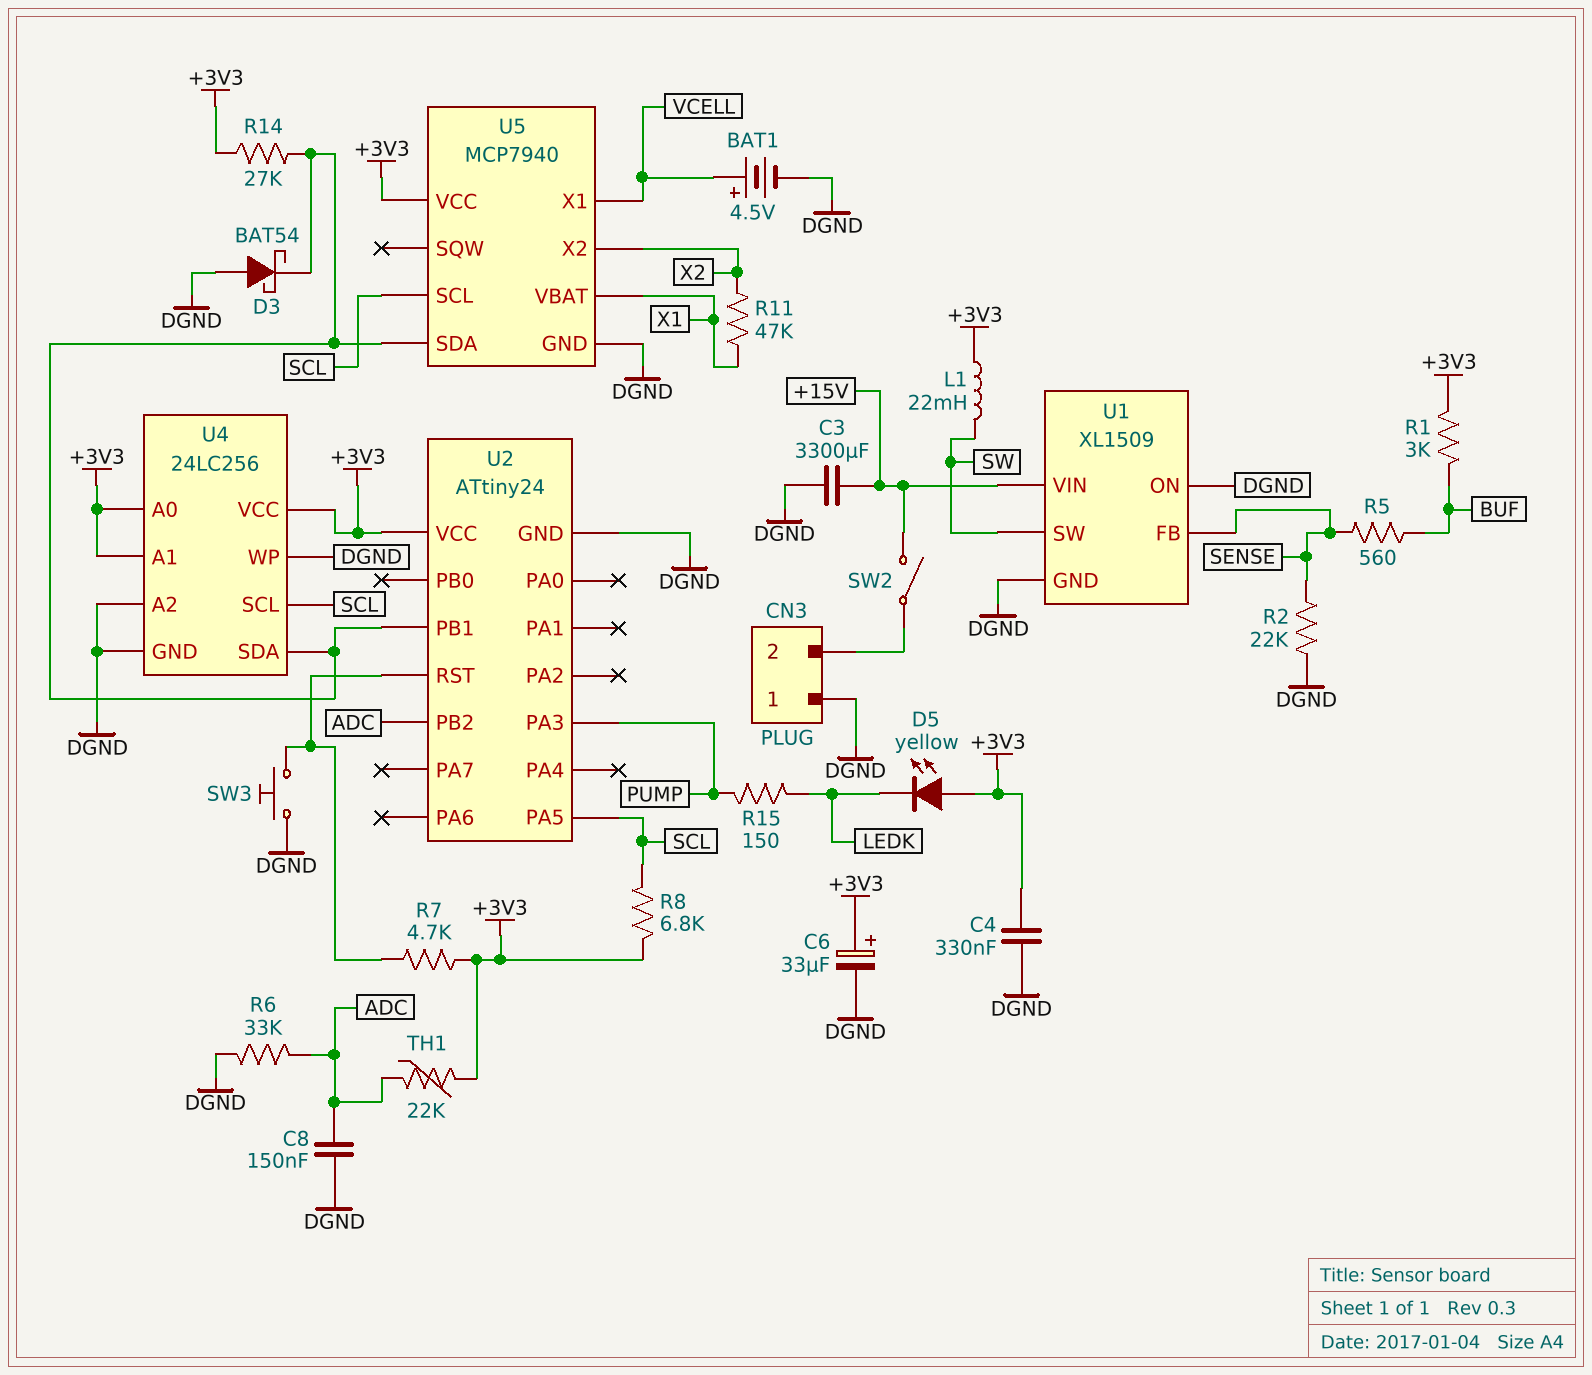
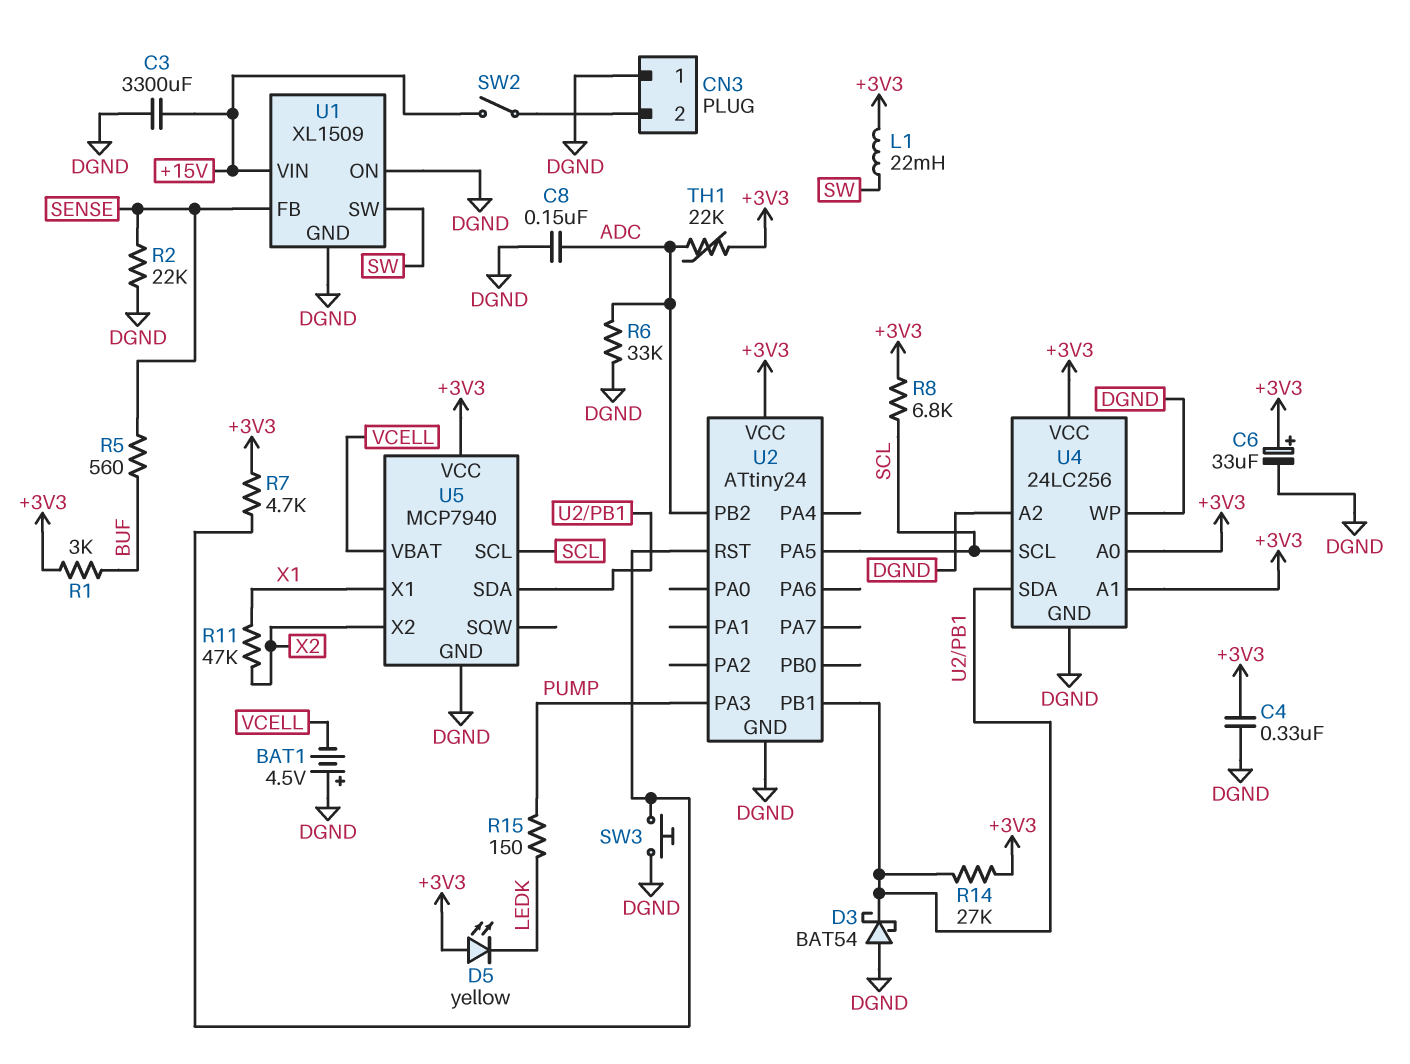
BAT1: 4.5V (plus VCELL, minus DGND) -> 4.5V (plus DGND, minus VCELL)
U5 pin VBAT: X1 -> VCELL
U5 pin X1: VCELL -> X1

